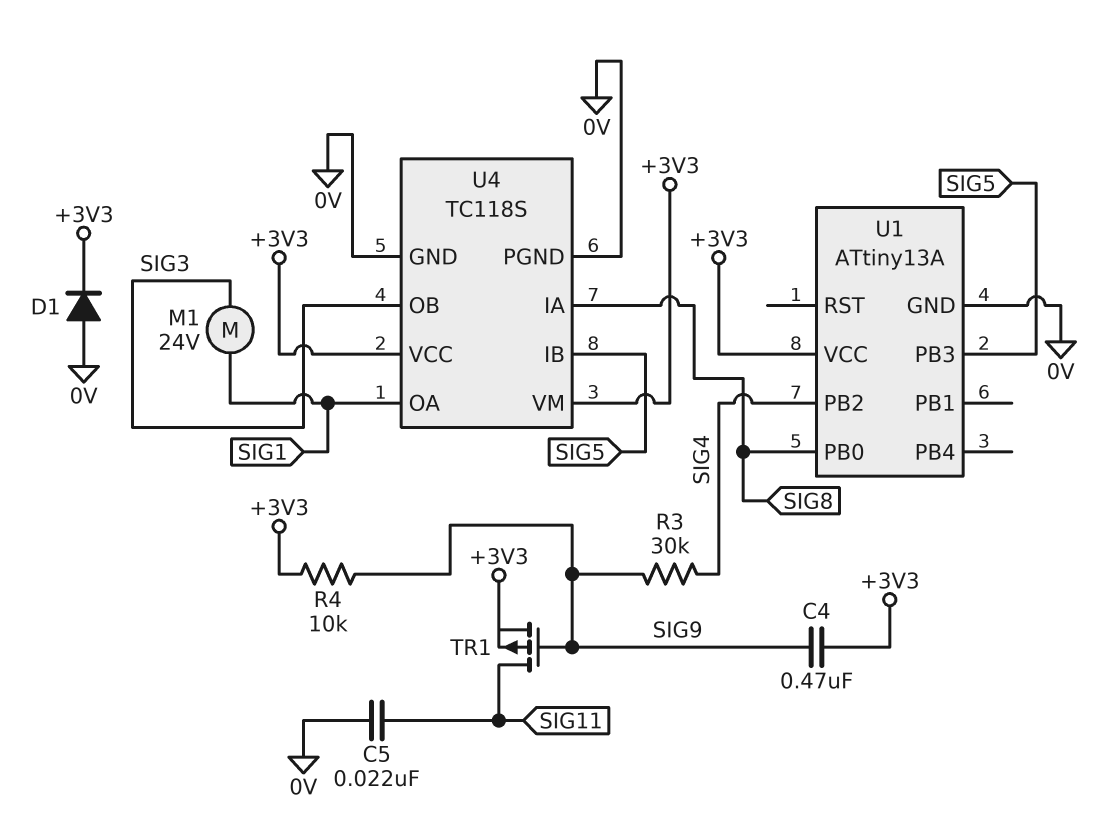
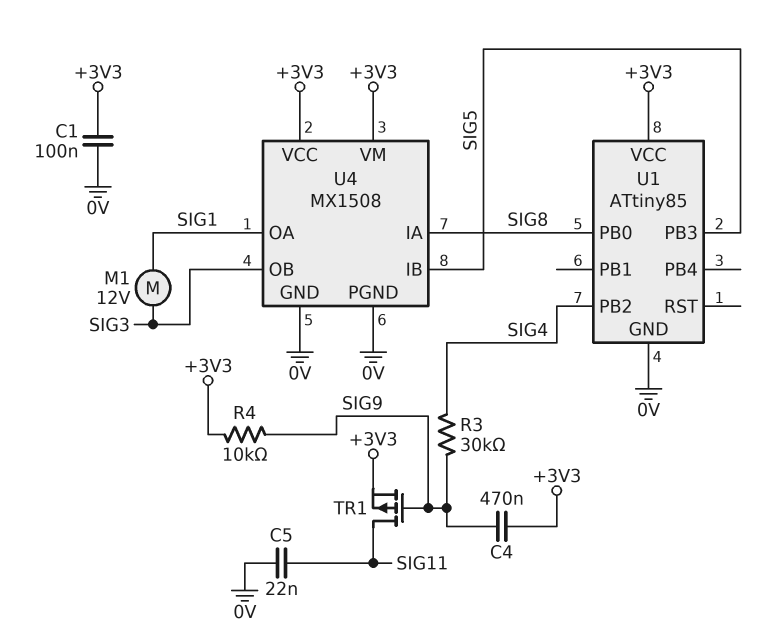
C1: none -> 100nF (+3V3, 0V)
D1: diode (A 0V, K +3V3) -> none
M1: motor 24V (SIG1, SIG3) -> motor 12V (SIG1, SIG3)
U1: ATtiny13A -> ATtiny85
U4: TC118S -> MX1508

